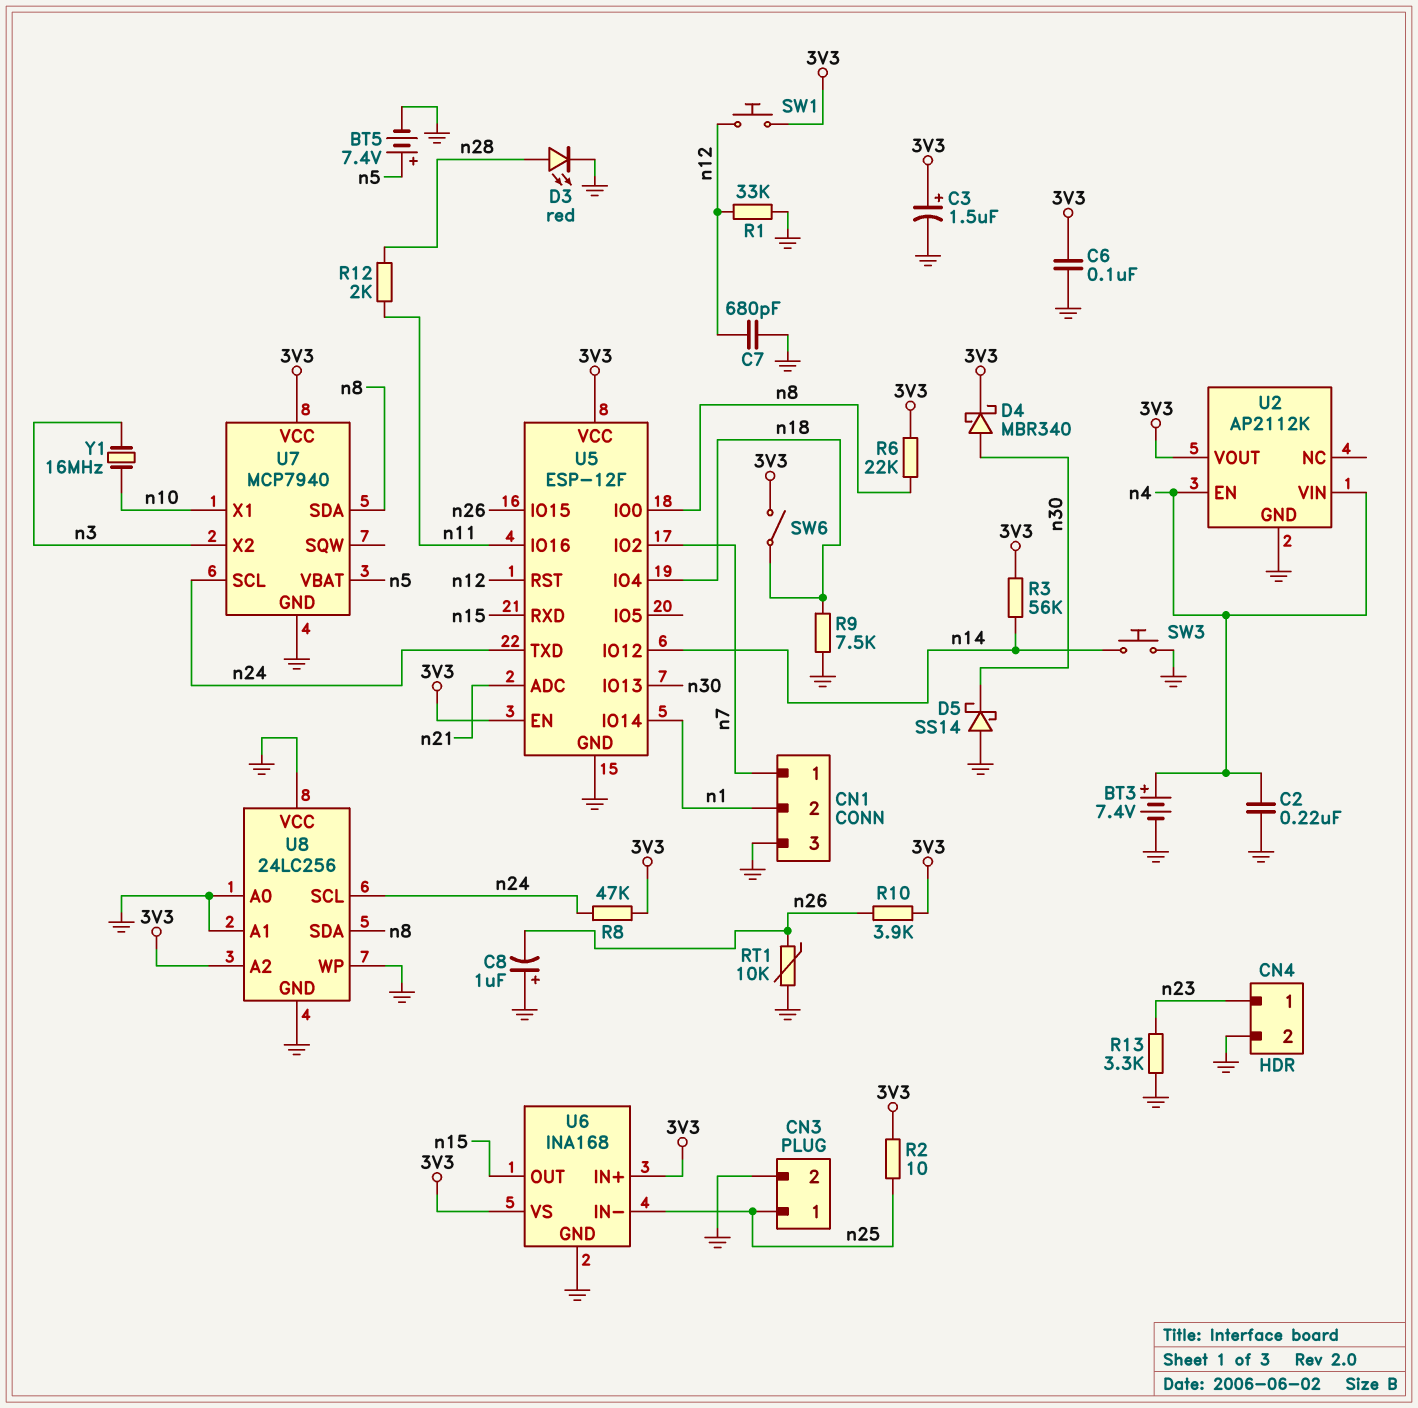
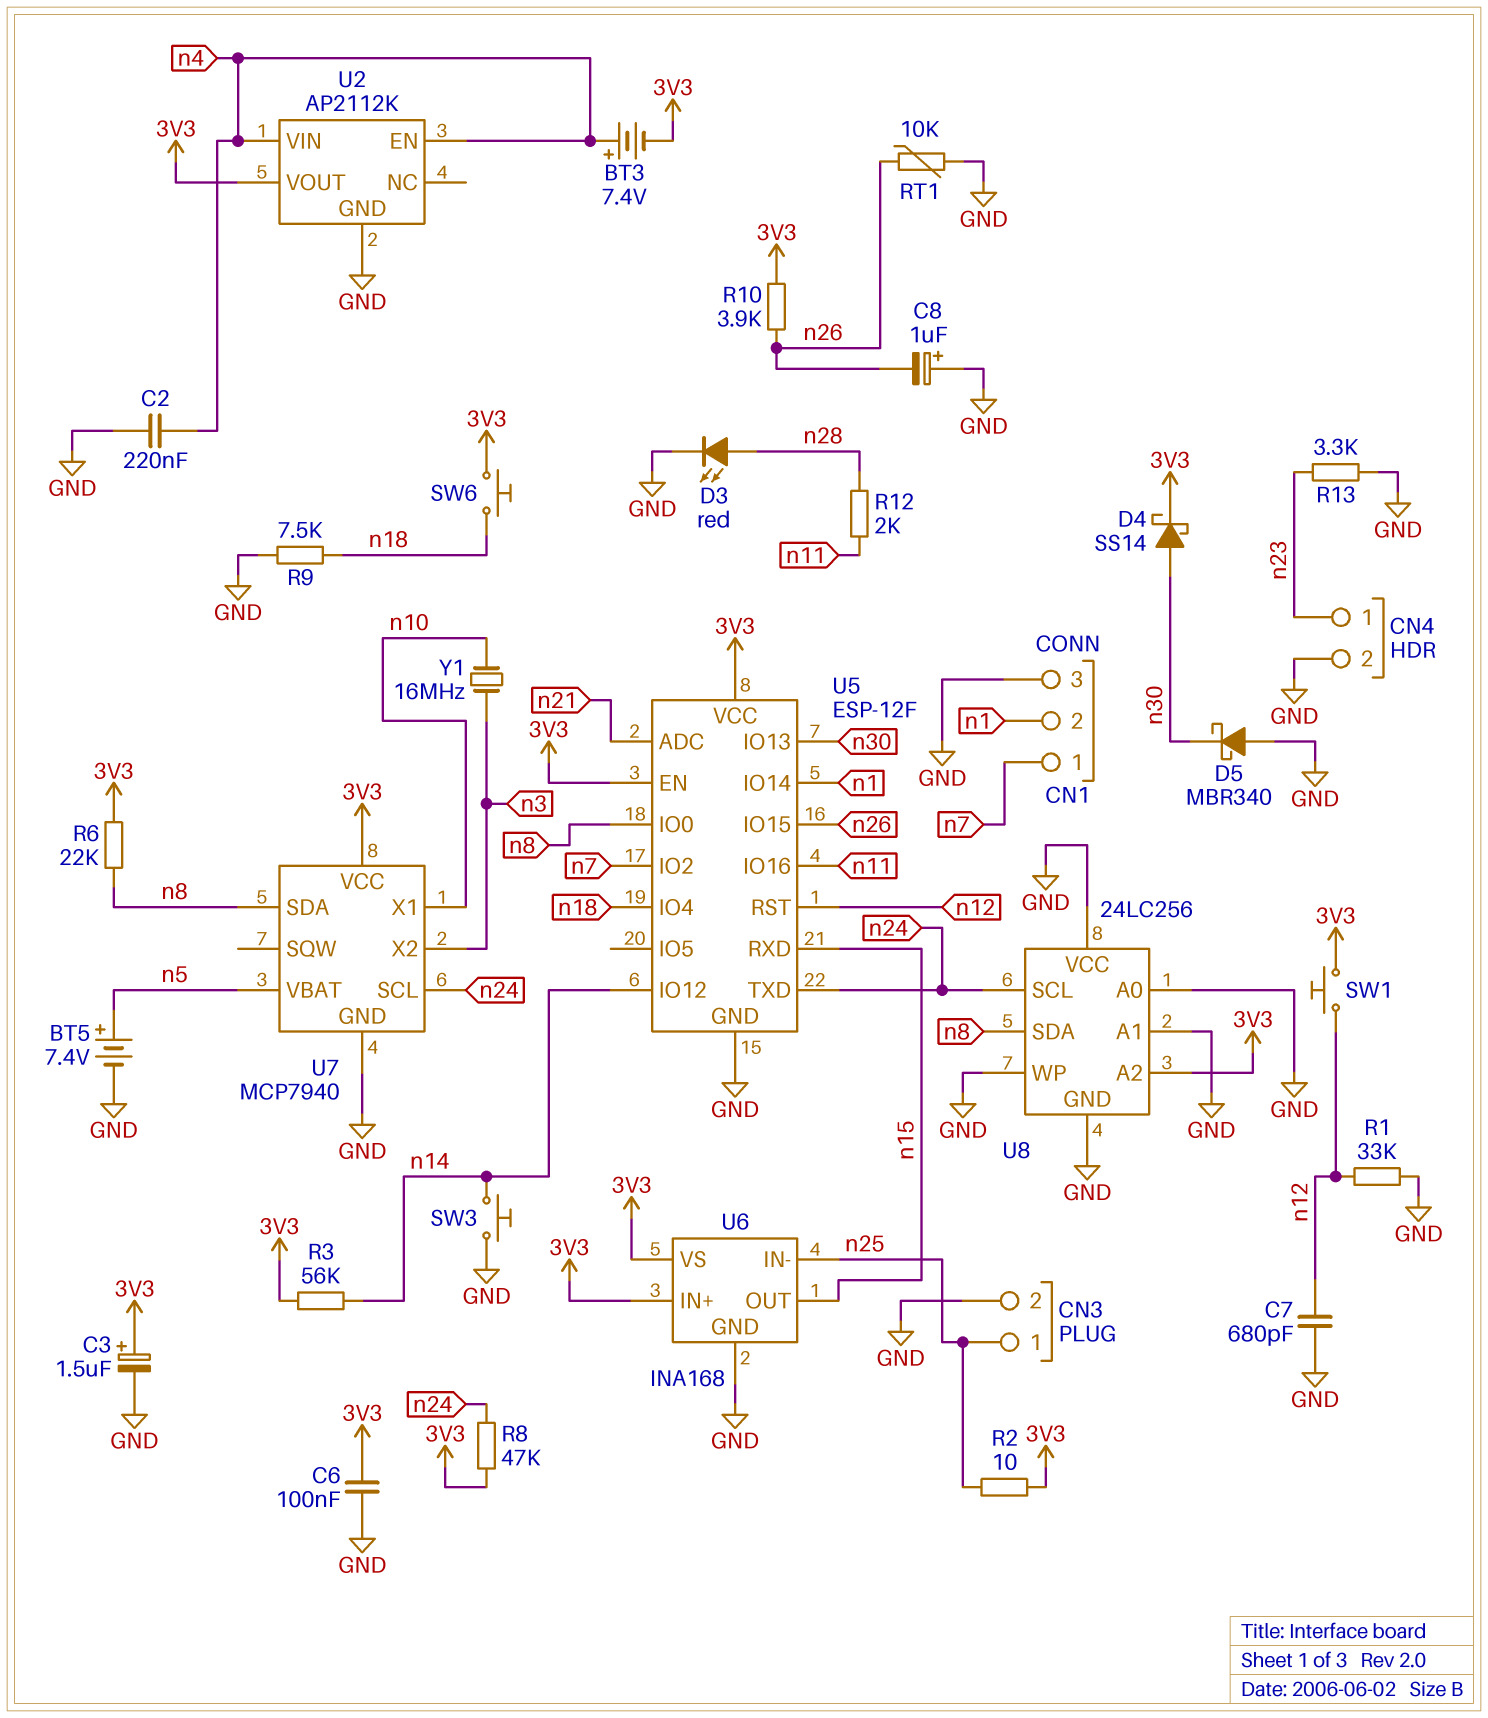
BT3: 7.4V (plus n4, minus GND) -> 7.4V (plus n4, minus 3V3)
D4: schottky MBR340 (A n30, K 3V3) -> schottky SS14 (A n30, K 3V3)
D5: schottky SS14 (A GND, K n30) -> schottky MBR340 (A GND, K n30)
SW6: switch (3V3, n18) -> button (3V3, n18)

